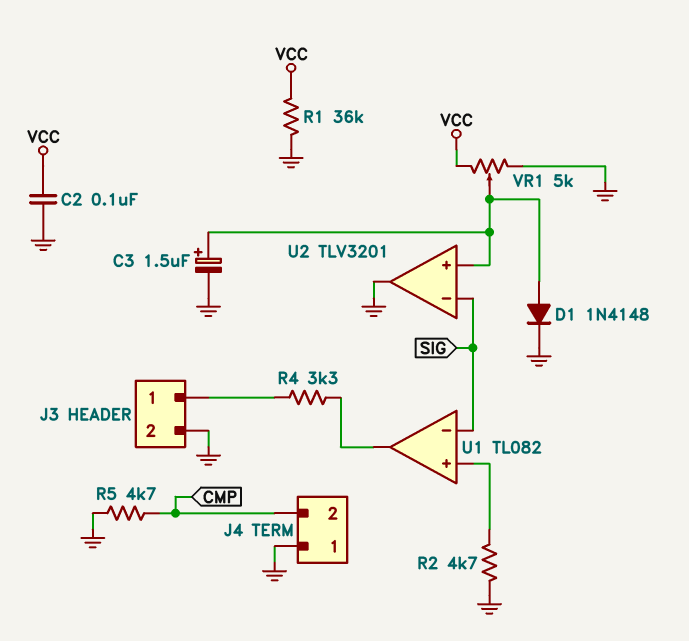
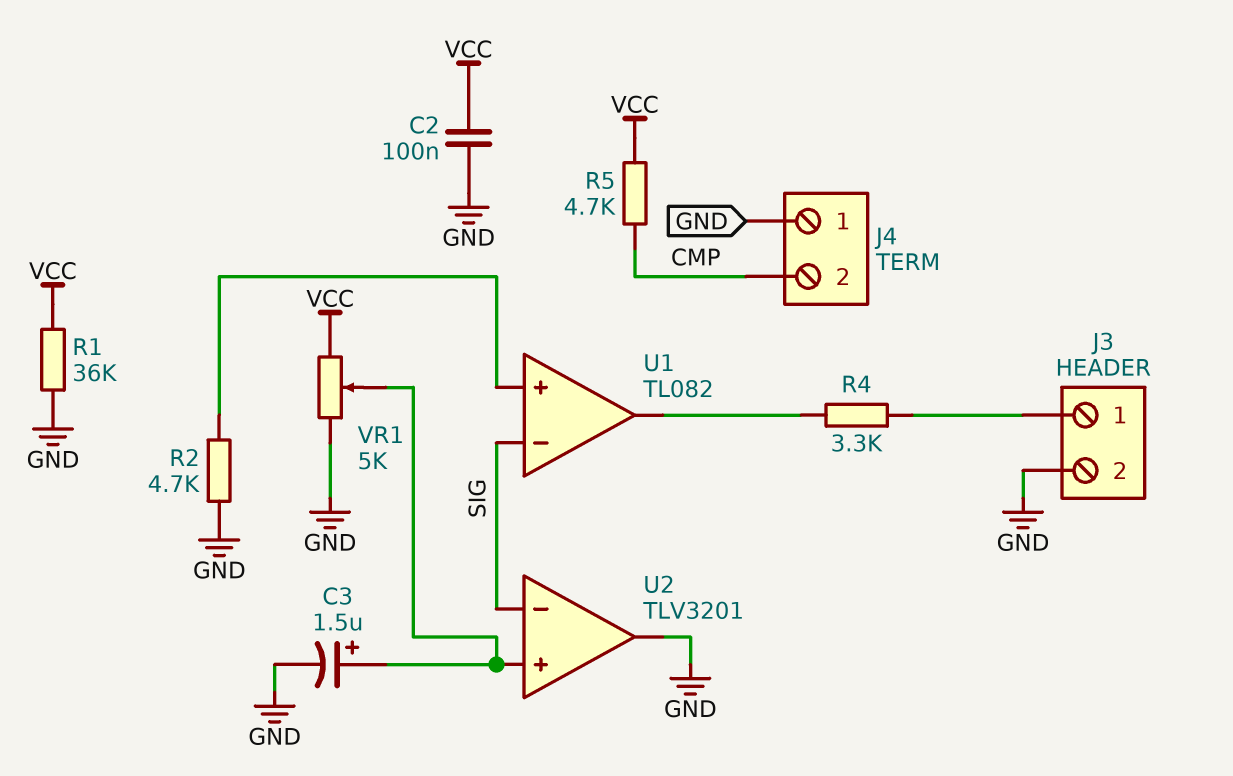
D1: diode 1N4148 (A U2/in+, K GND) -> none
R5: 4.7k (CMP, GND) -> 4.7k (CMP, VCC)

